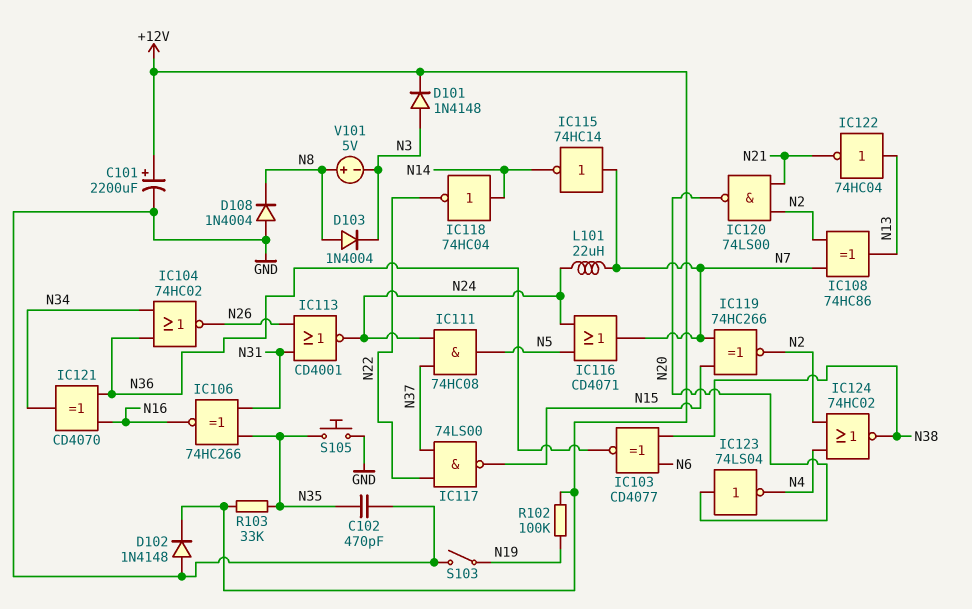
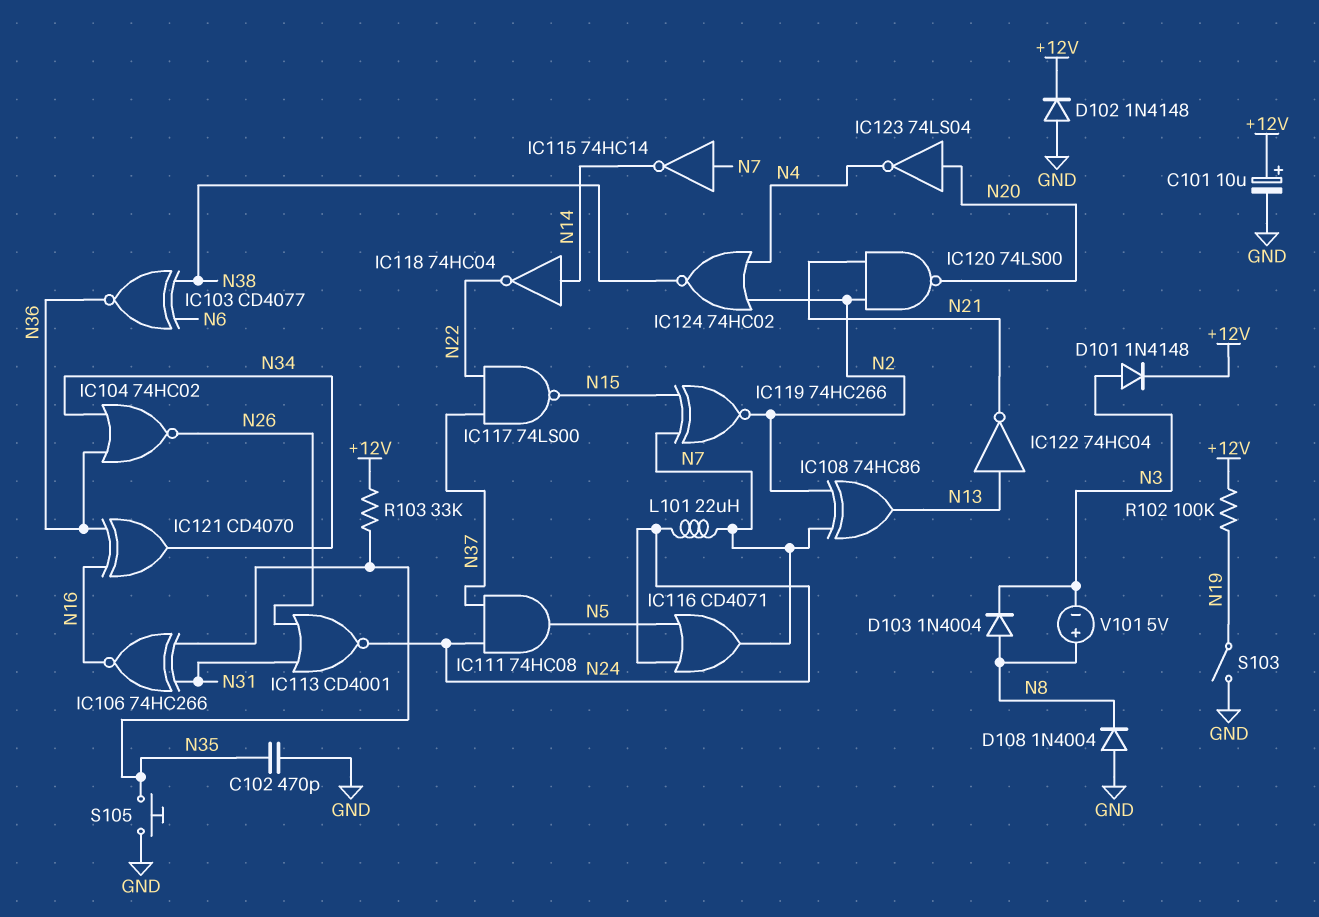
C101: 2200uF (plus +12V, minus GND) -> 10uF (plus +12V, minus GND)

